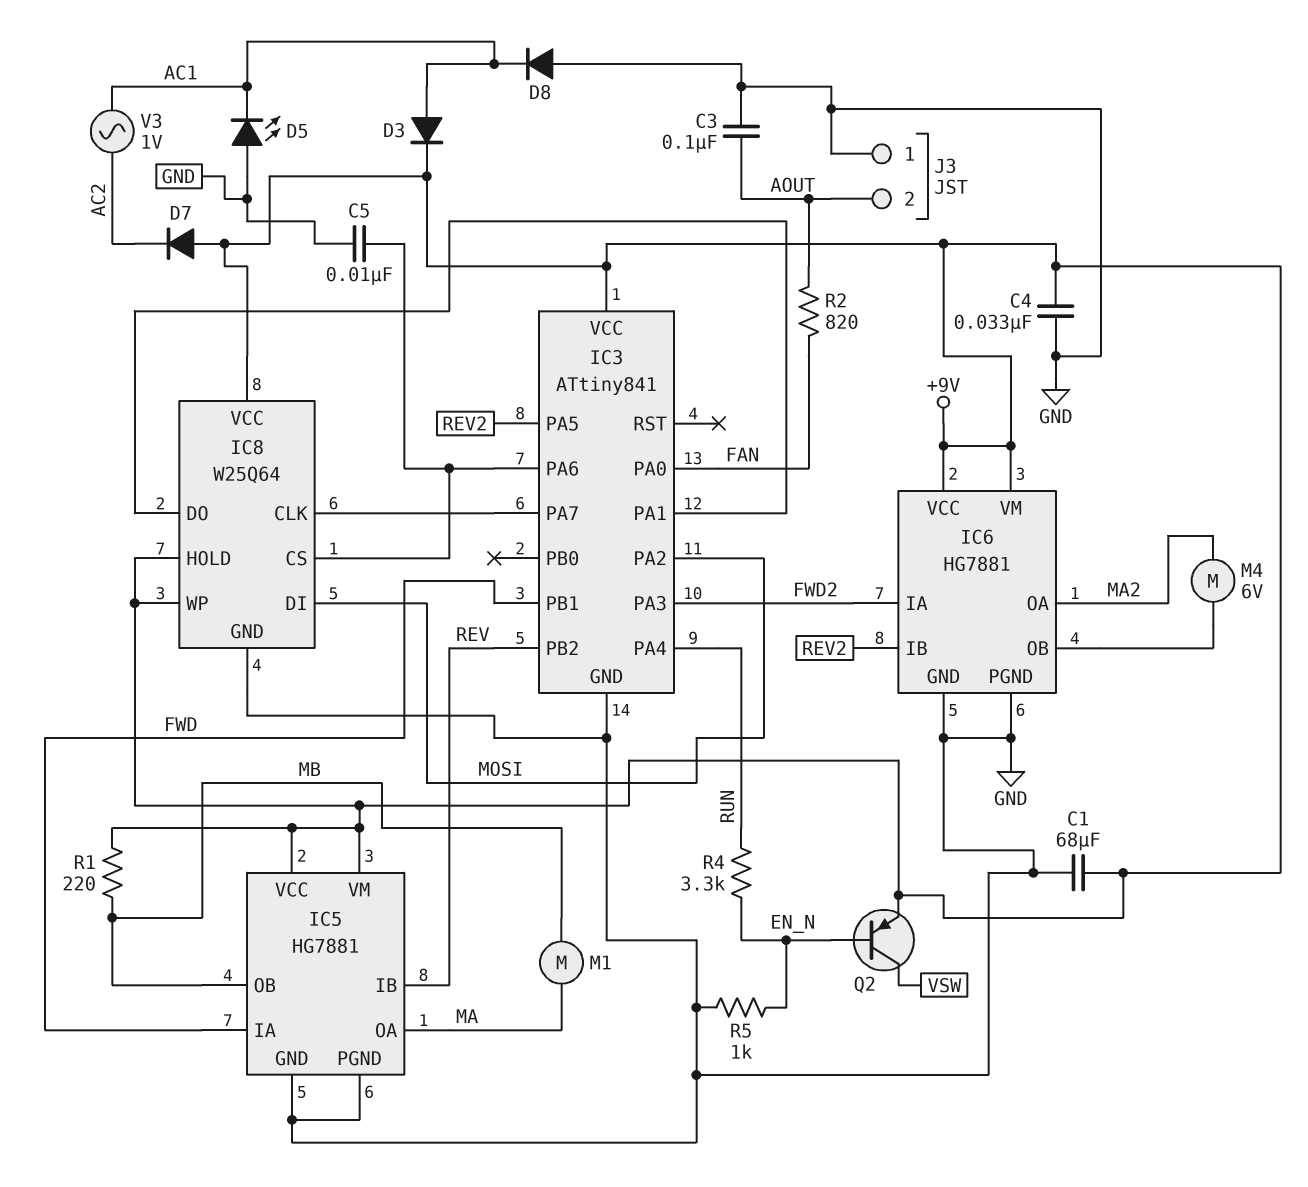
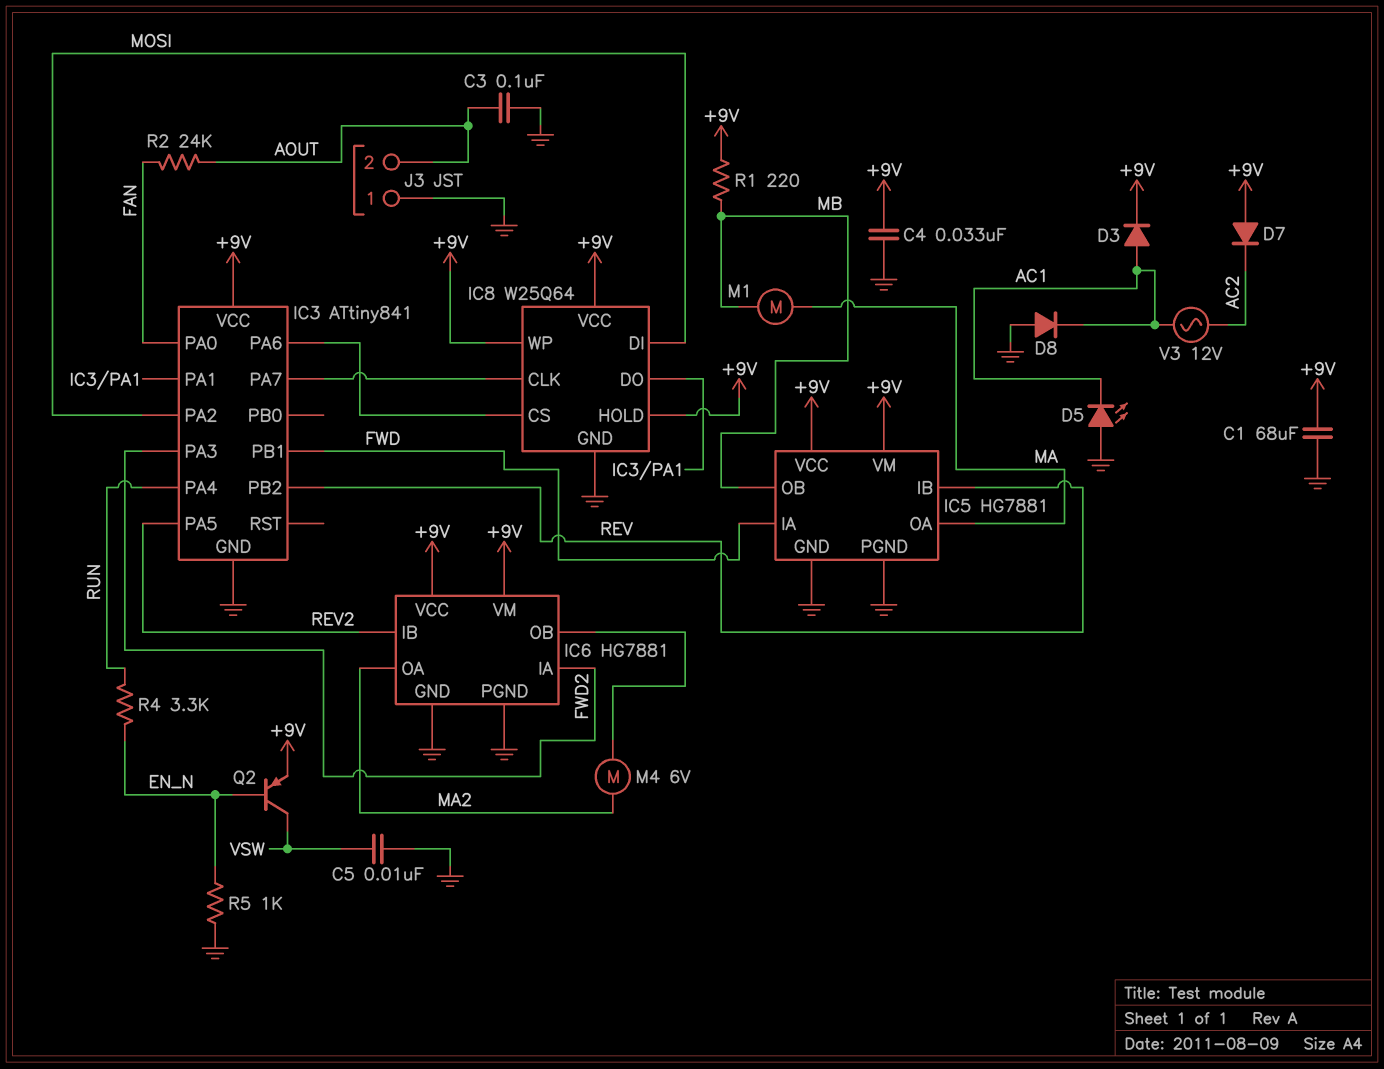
C5: 10nF (GND, IC3/PA6) -> 10nF (GND, VSW)
R2: 820 (AOUT, FAN) -> 24k (AOUT, FAN)
V3: AC 1V (AC1, AC2) -> AC 12V (AC1, AC2)

